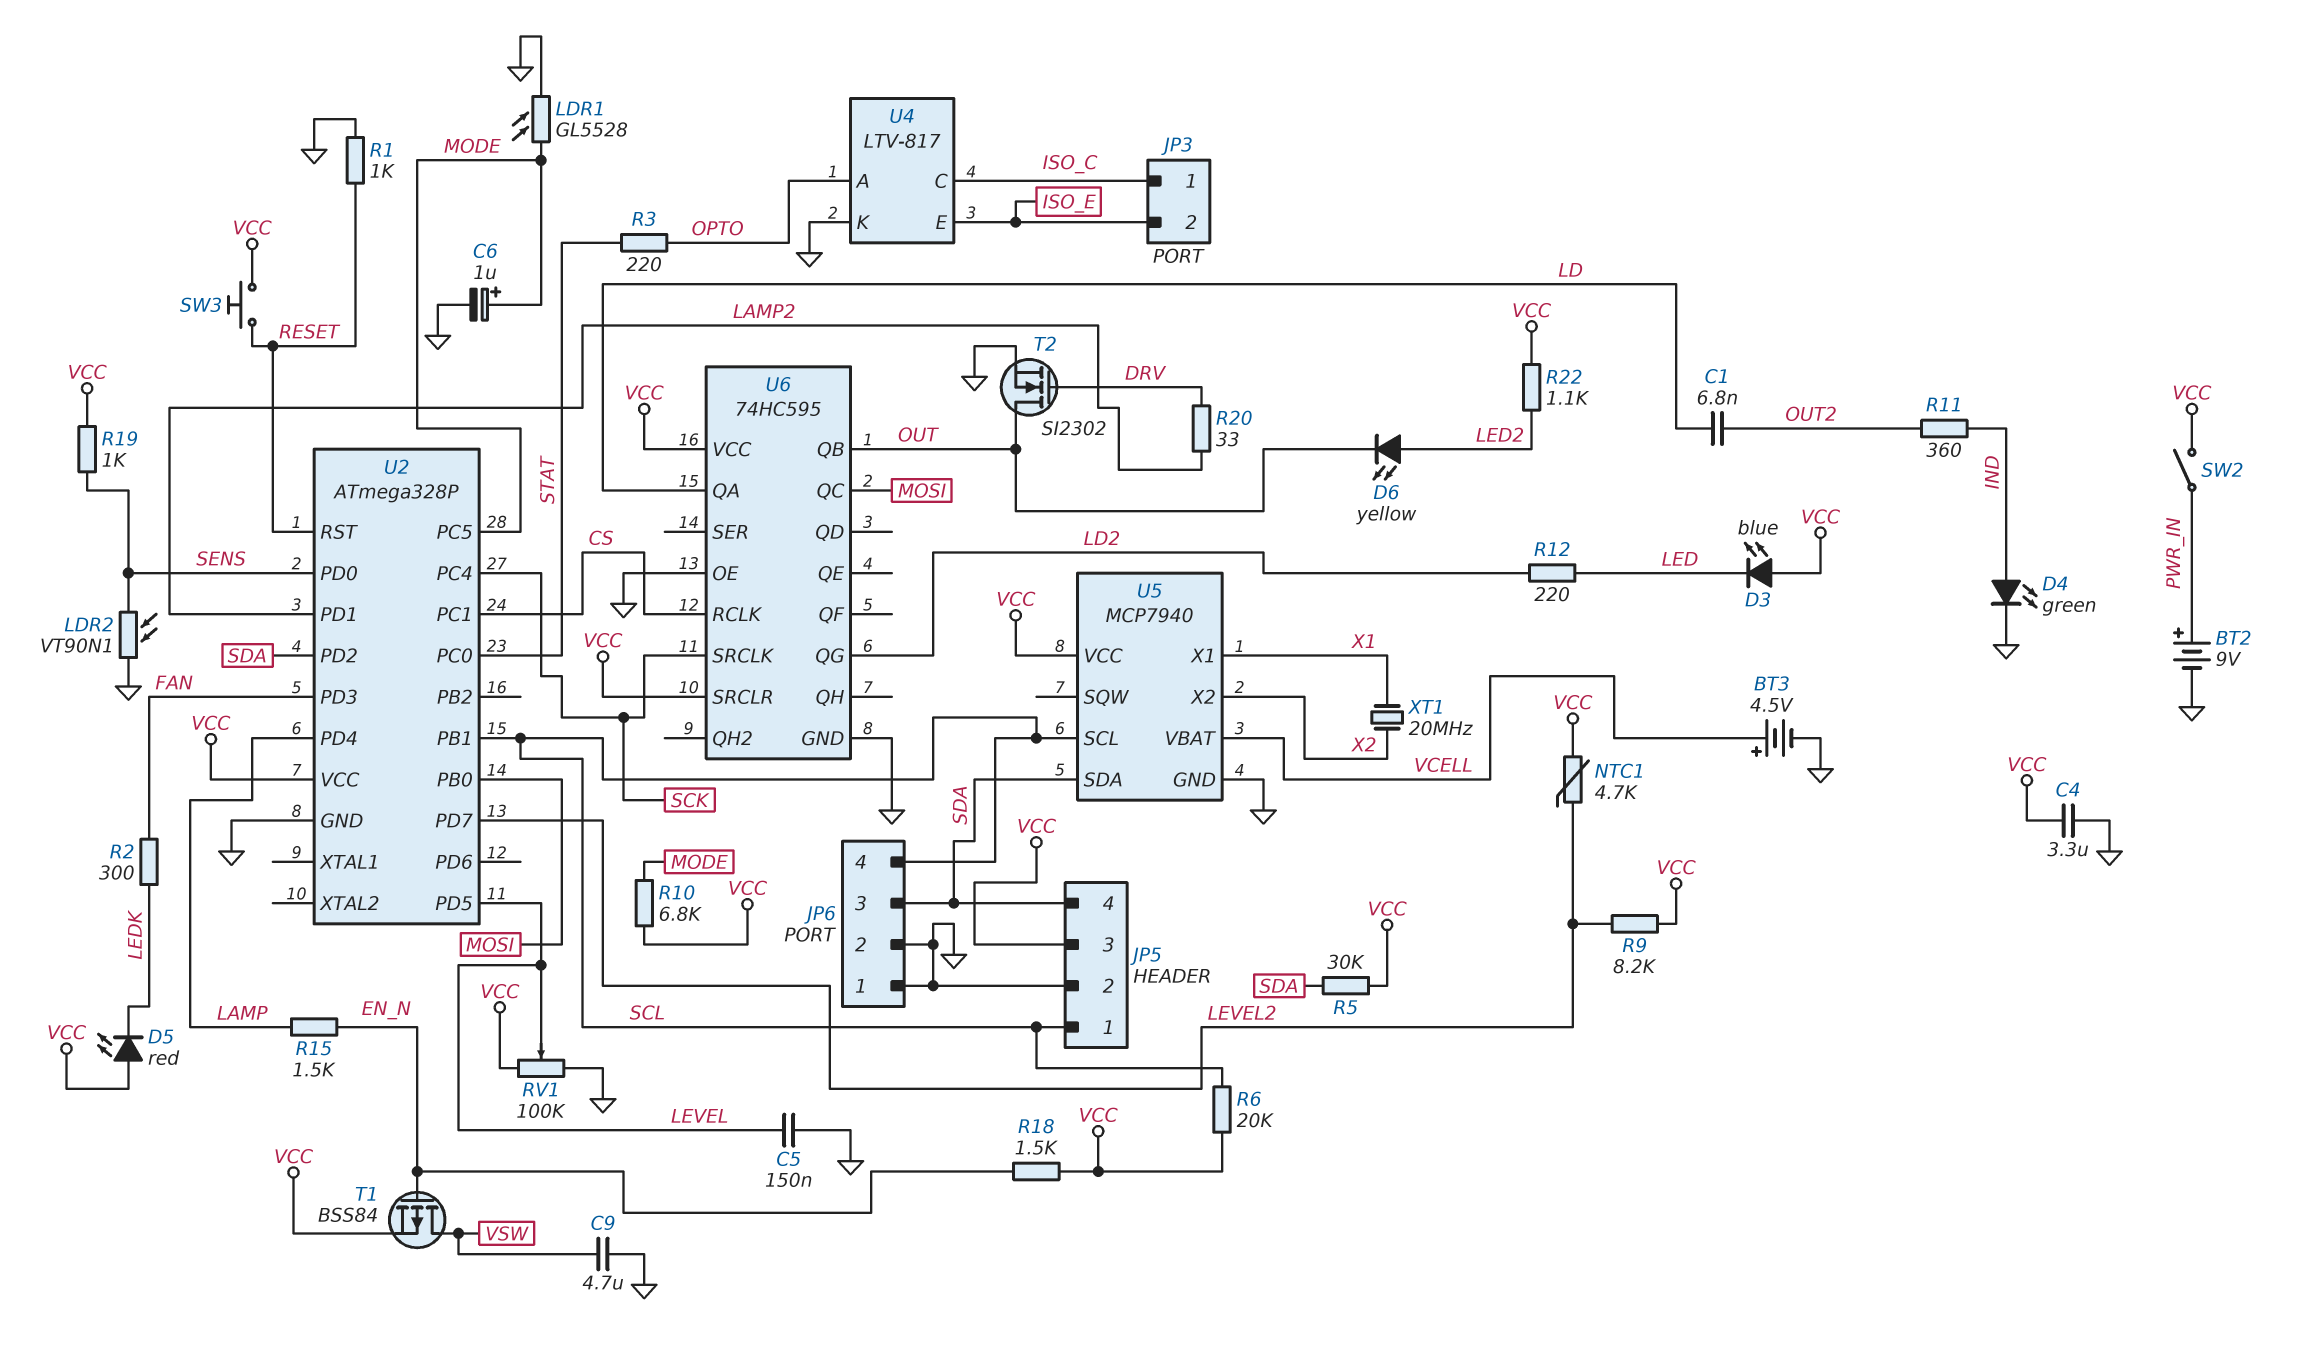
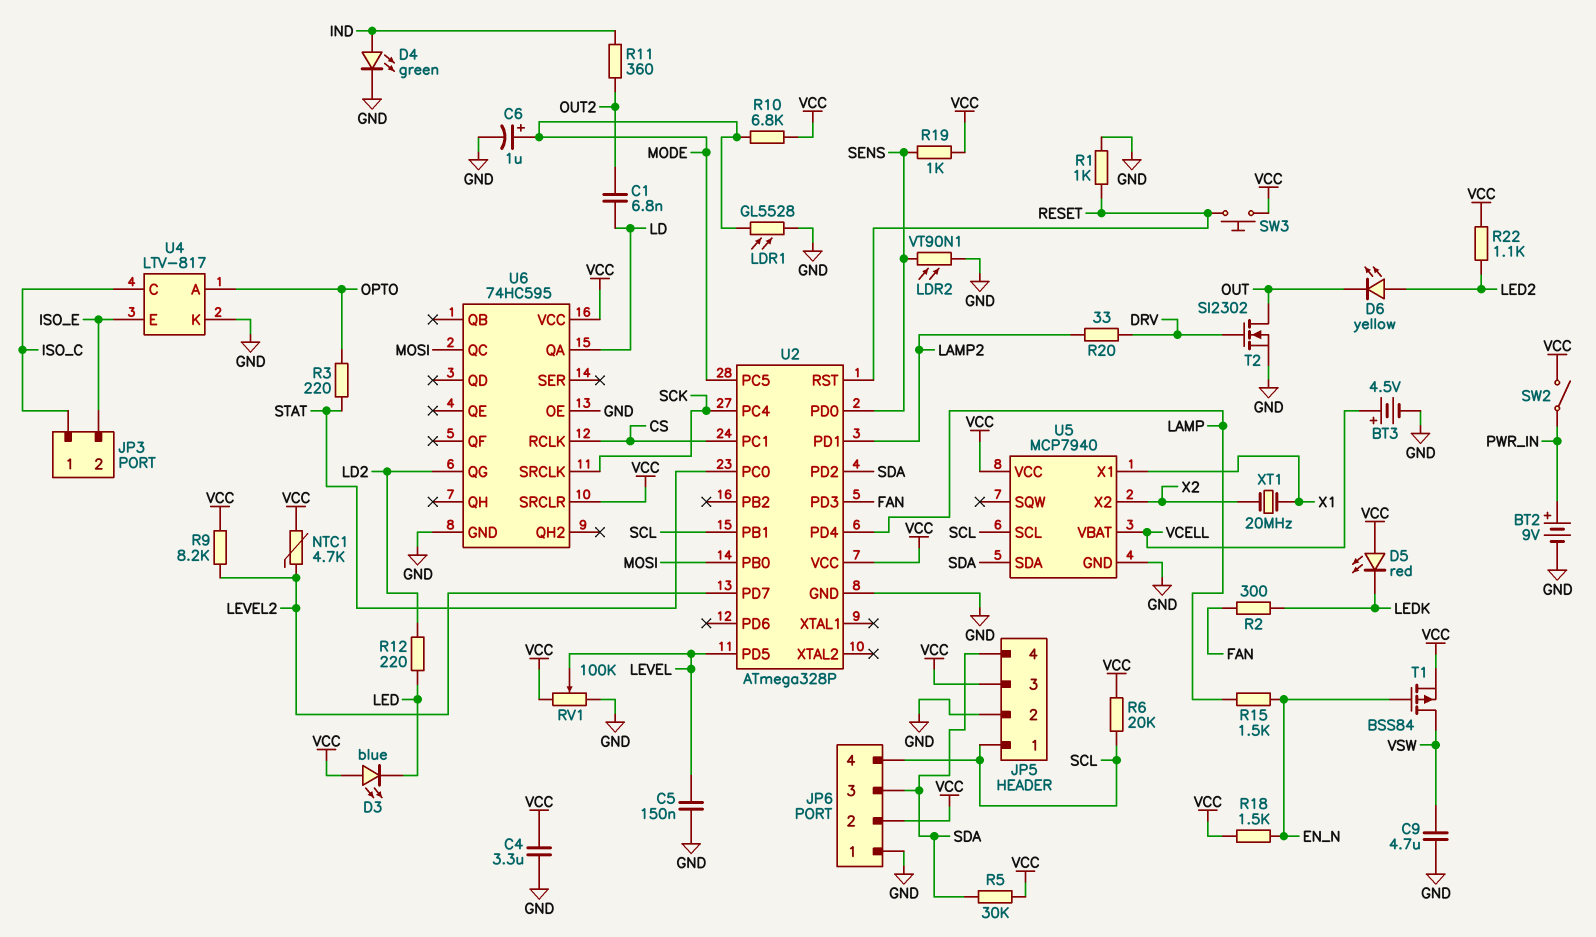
JP6 pin 2: GND -> VCC
U6 pin QB: OUT -> none

